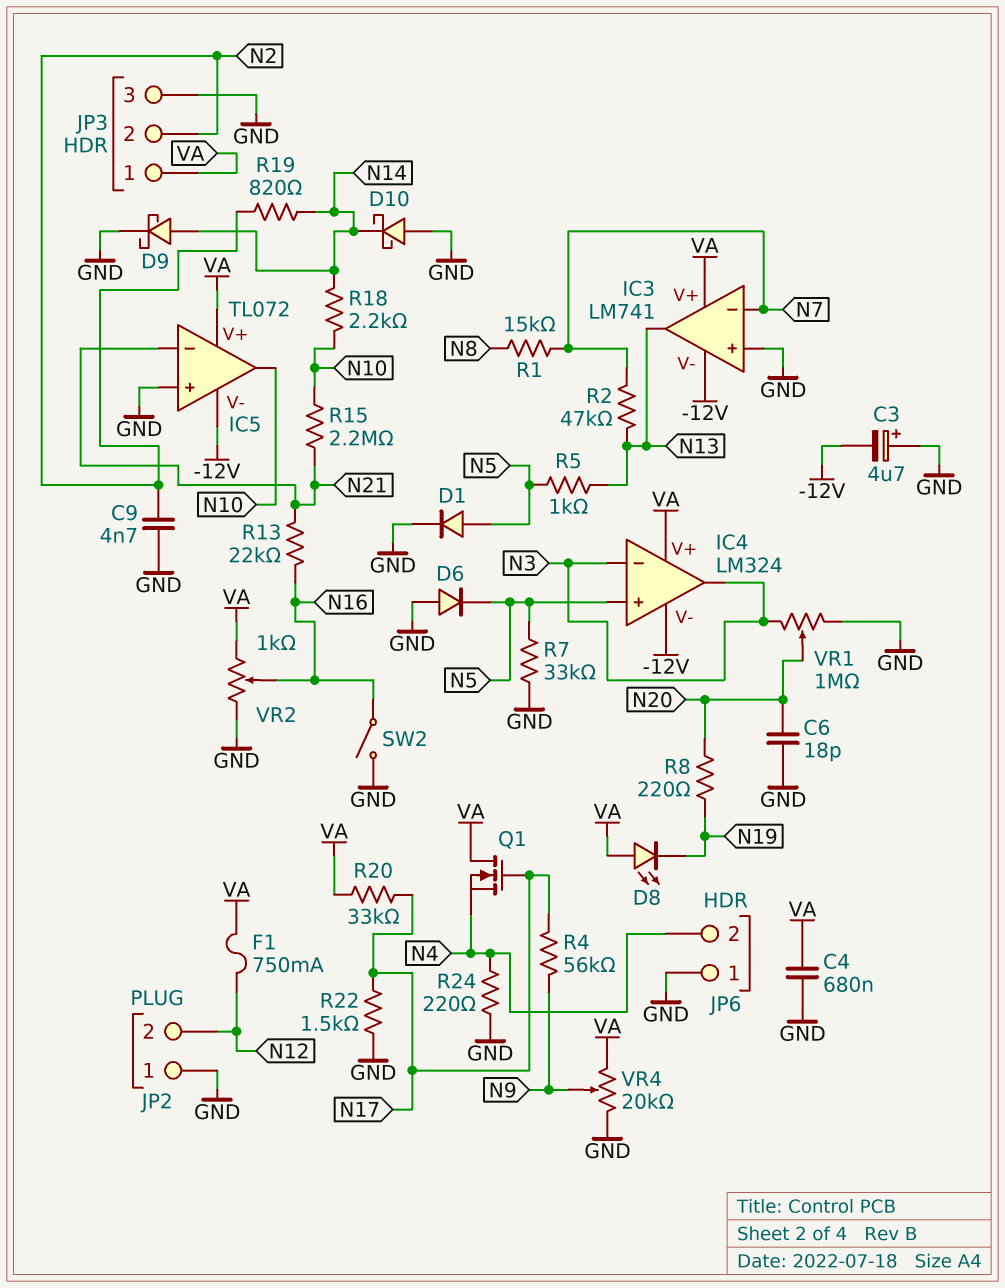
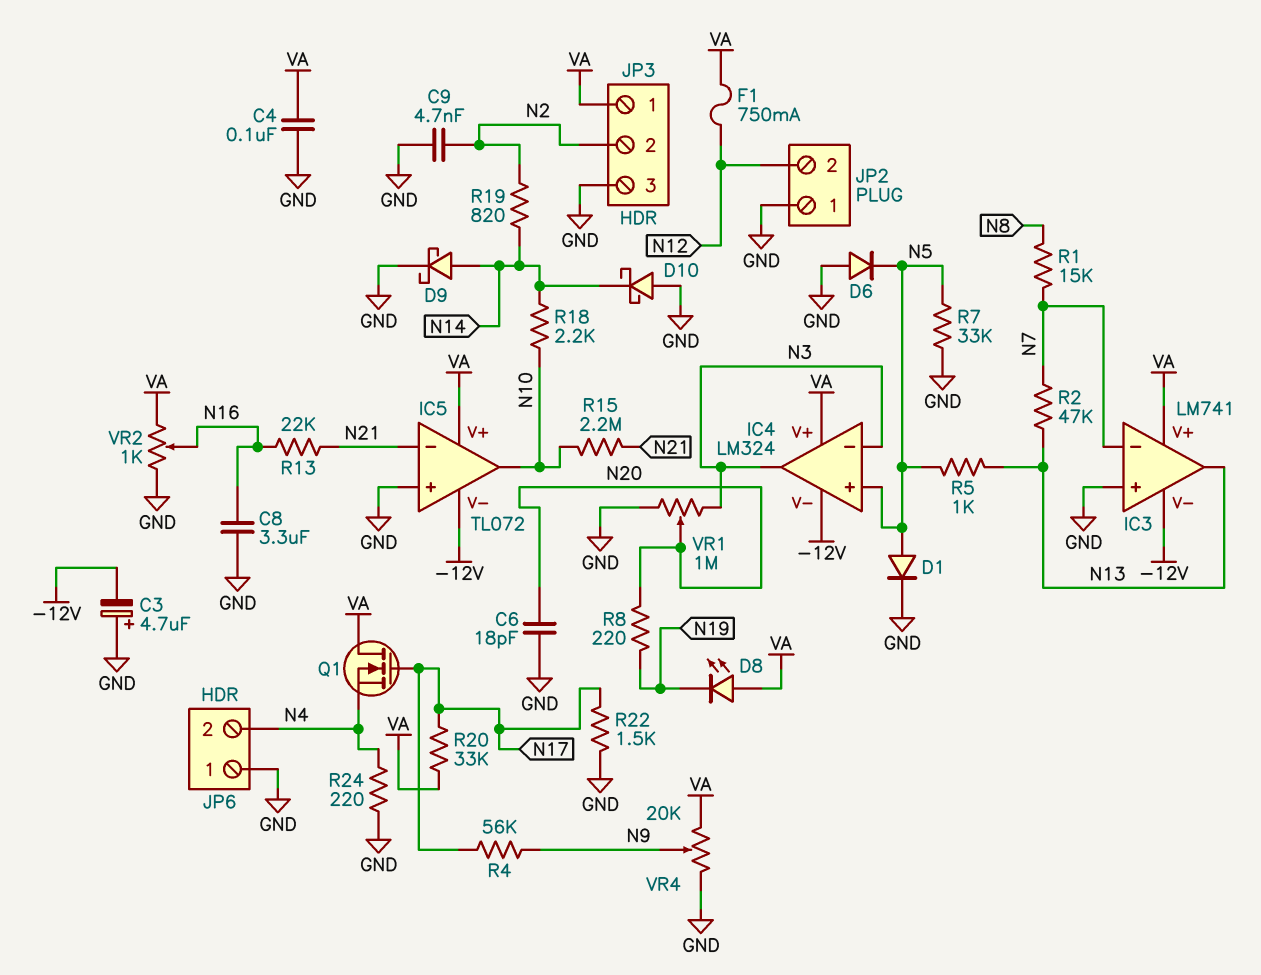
C4: 680nF (GND, VA) -> 100nF (GND, VA)
C8: none -> 3.3uF (GND, N16)
SW2: switch (GND, N16) -> none

